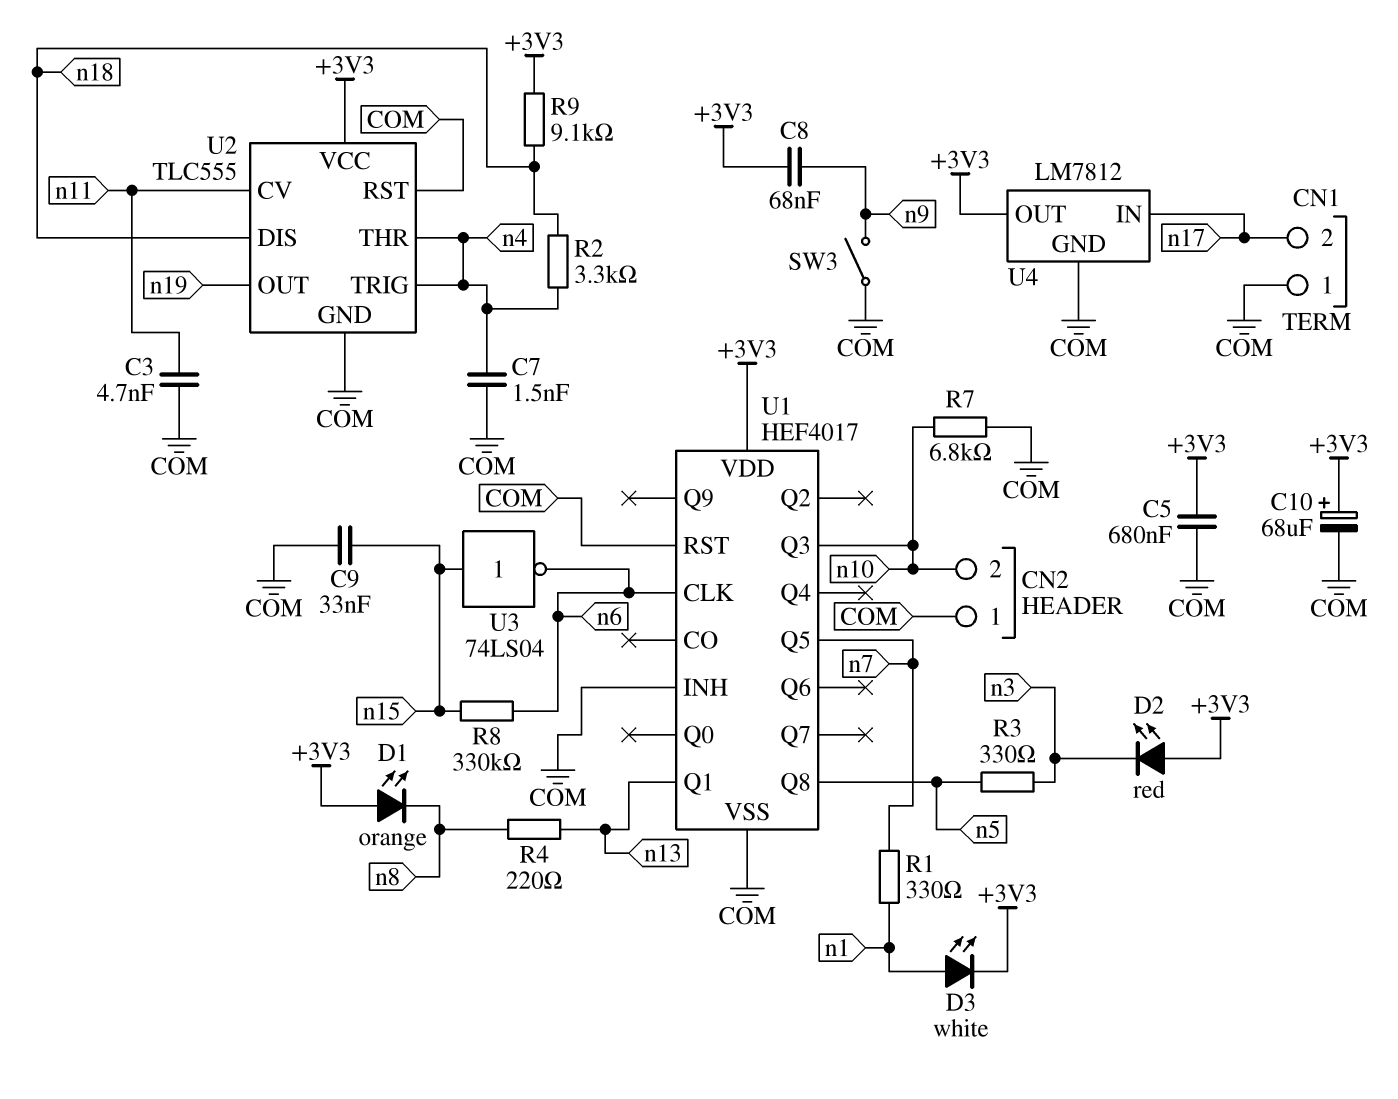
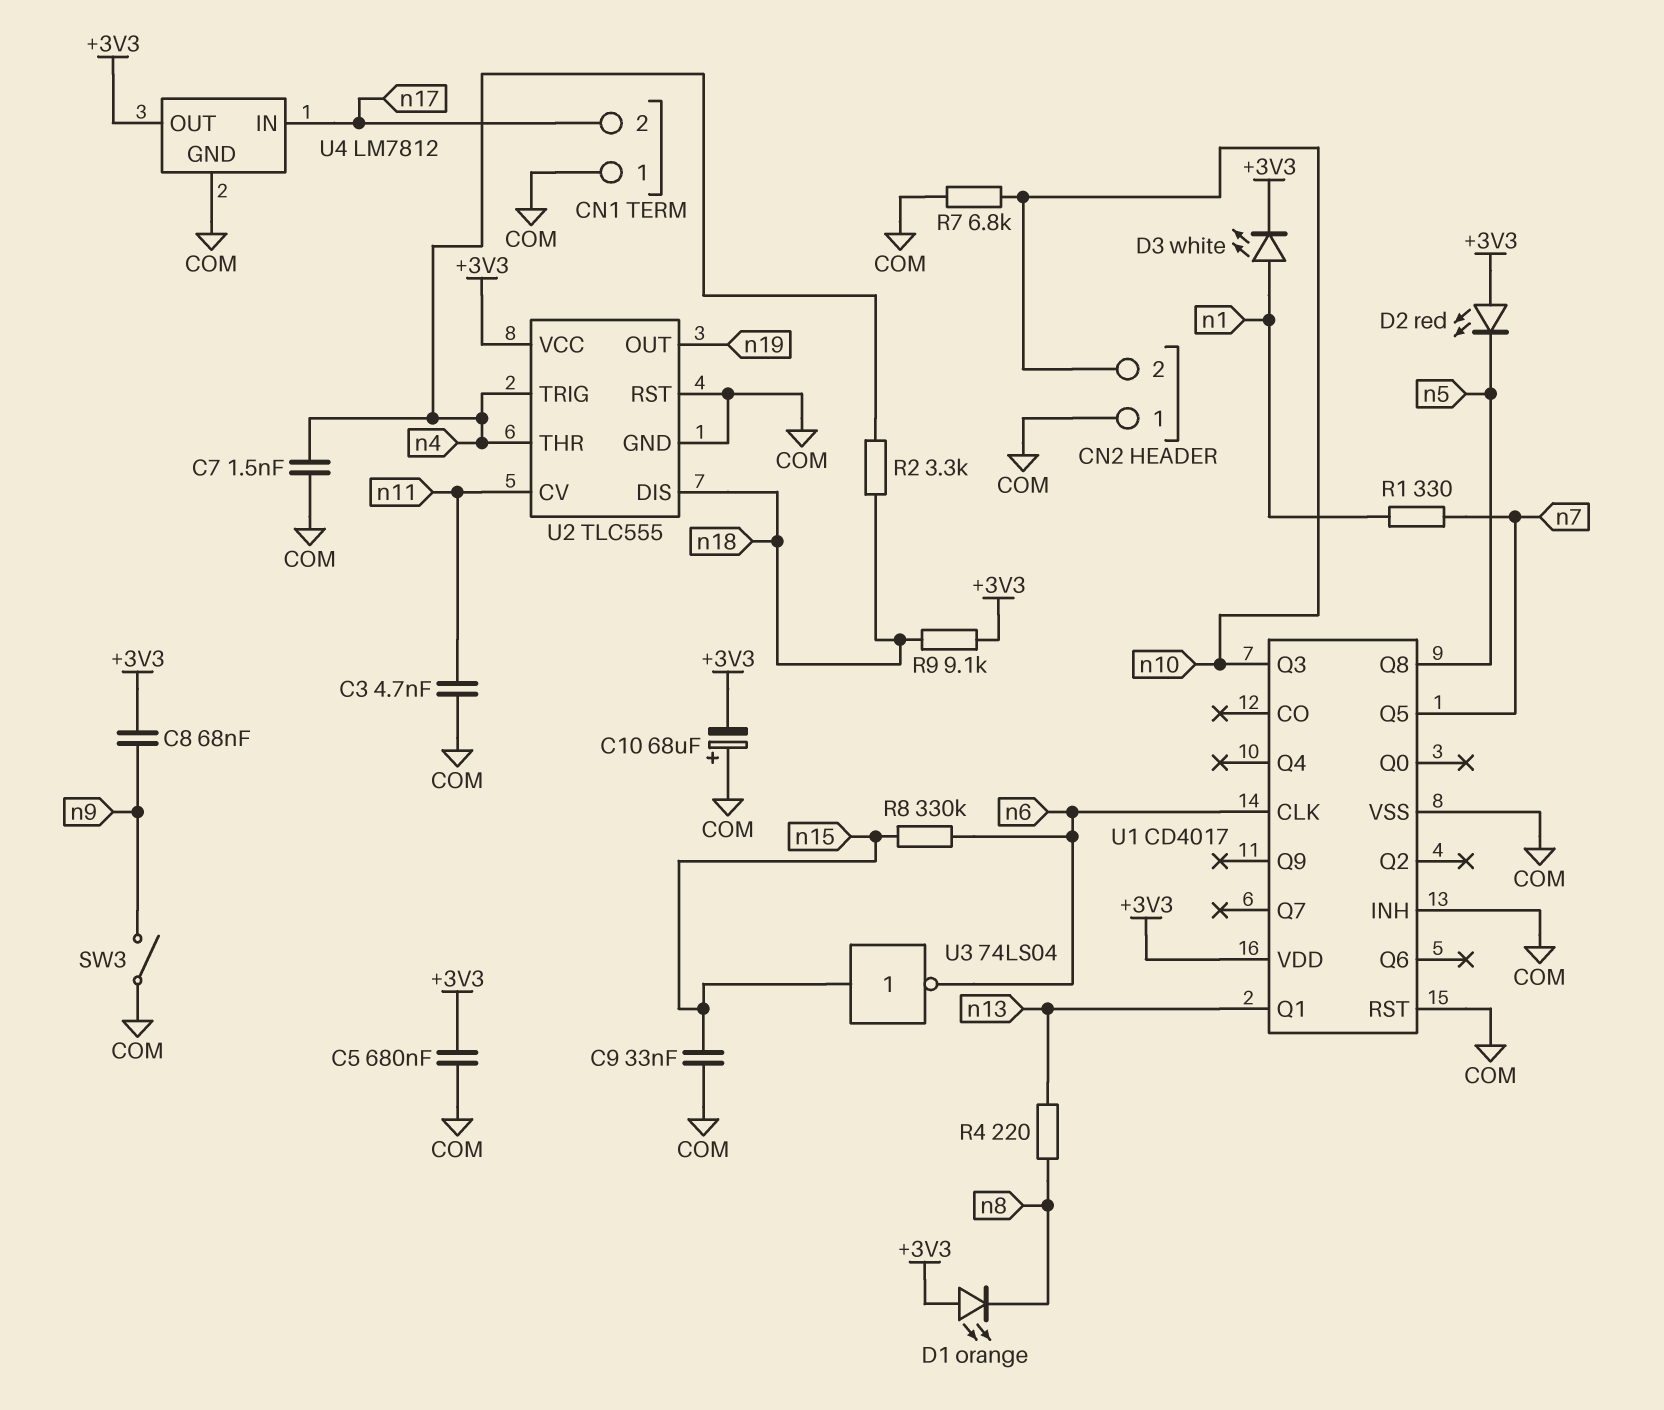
C10: 68uF (plus +3V3, minus COM) -> 68uF (plus COM, minus +3V3)
D2: LED red (A +3V3, K n3) -> LED red (A +3V3, K n5)
R3: 330 (n3, n5) -> none
U1: HEF4017 -> CD4017

